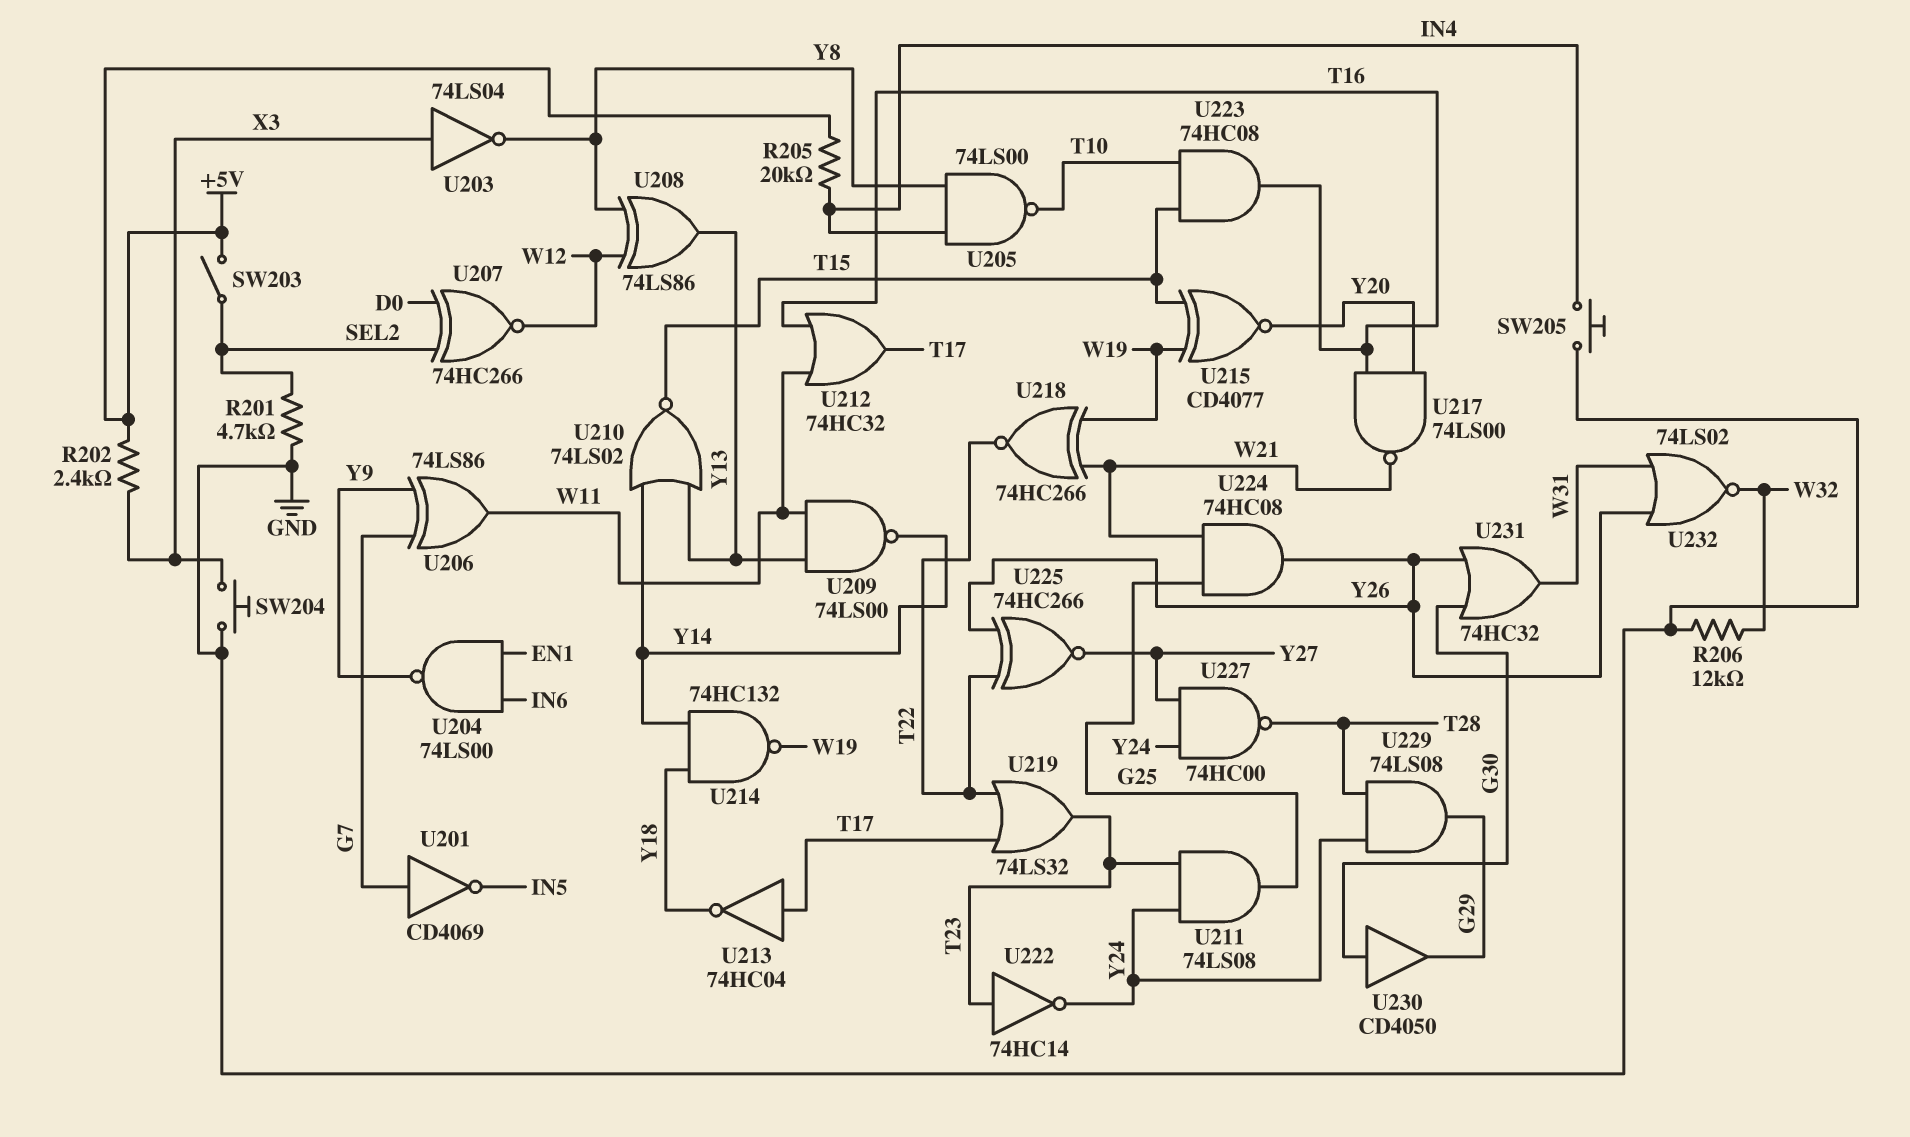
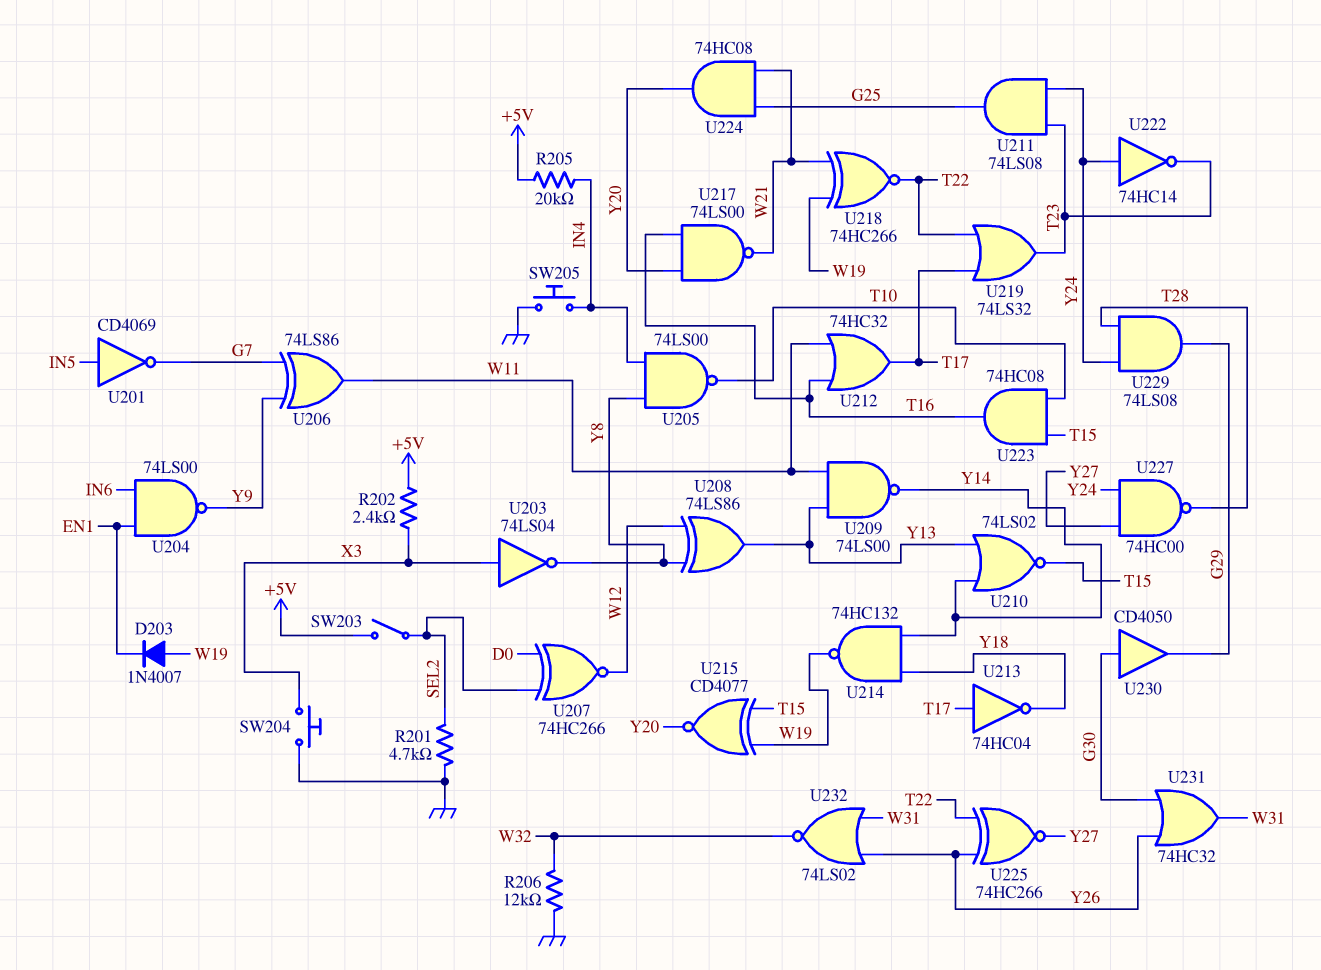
D203: none -> diode 1N4007 (A W19, K EN1)
U201: NOT CD4069 (in G7, out IN5) -> NOT CD4069 (in IN5, out G7)
U222: NOT 74HC14 (in T23, out Y24) -> NOT 74HC14 (in Y24, out T23)
U224: AND 74HC08 (in G25, in W21, out Y26) -> AND 74HC08 (in G25, in W21, out Y20)

